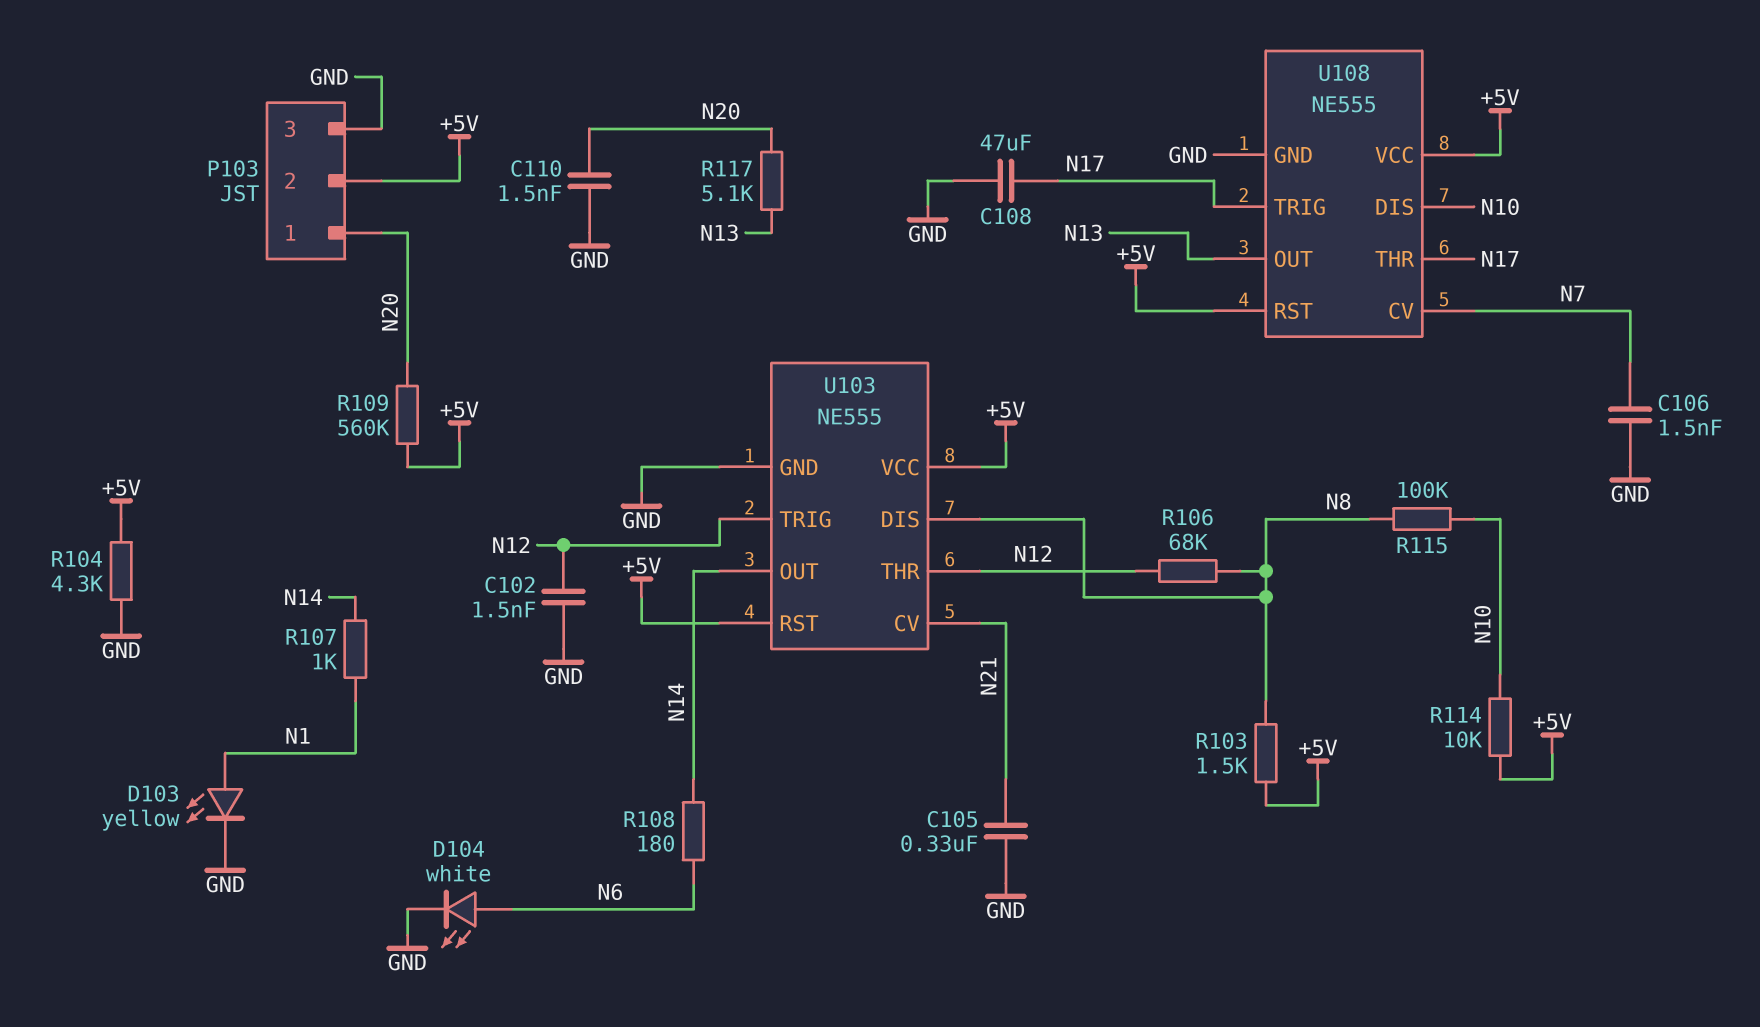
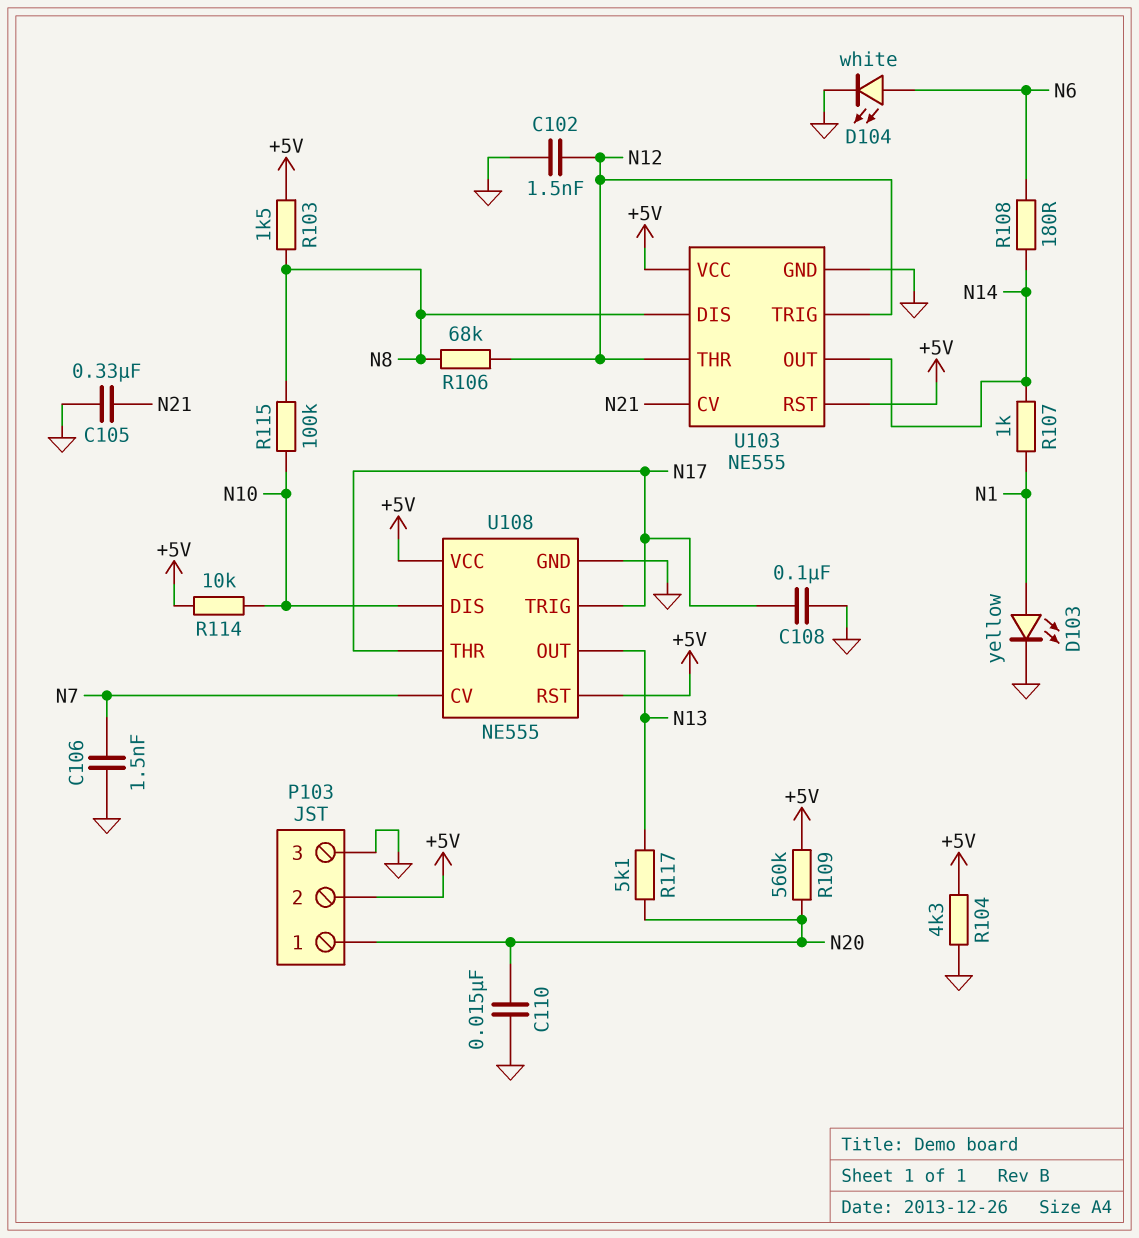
C108: 47uF (GND, N17) -> 100nF (GND, N17)
C110: 1.5nF (GND, N20) -> 15nF (GND, N20)

